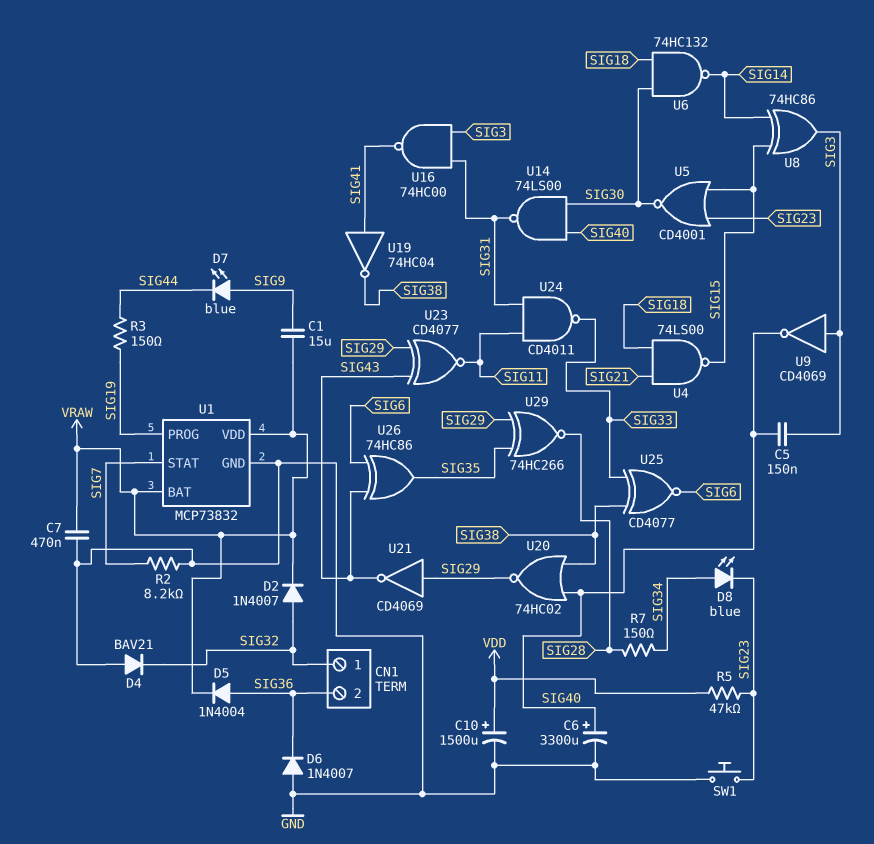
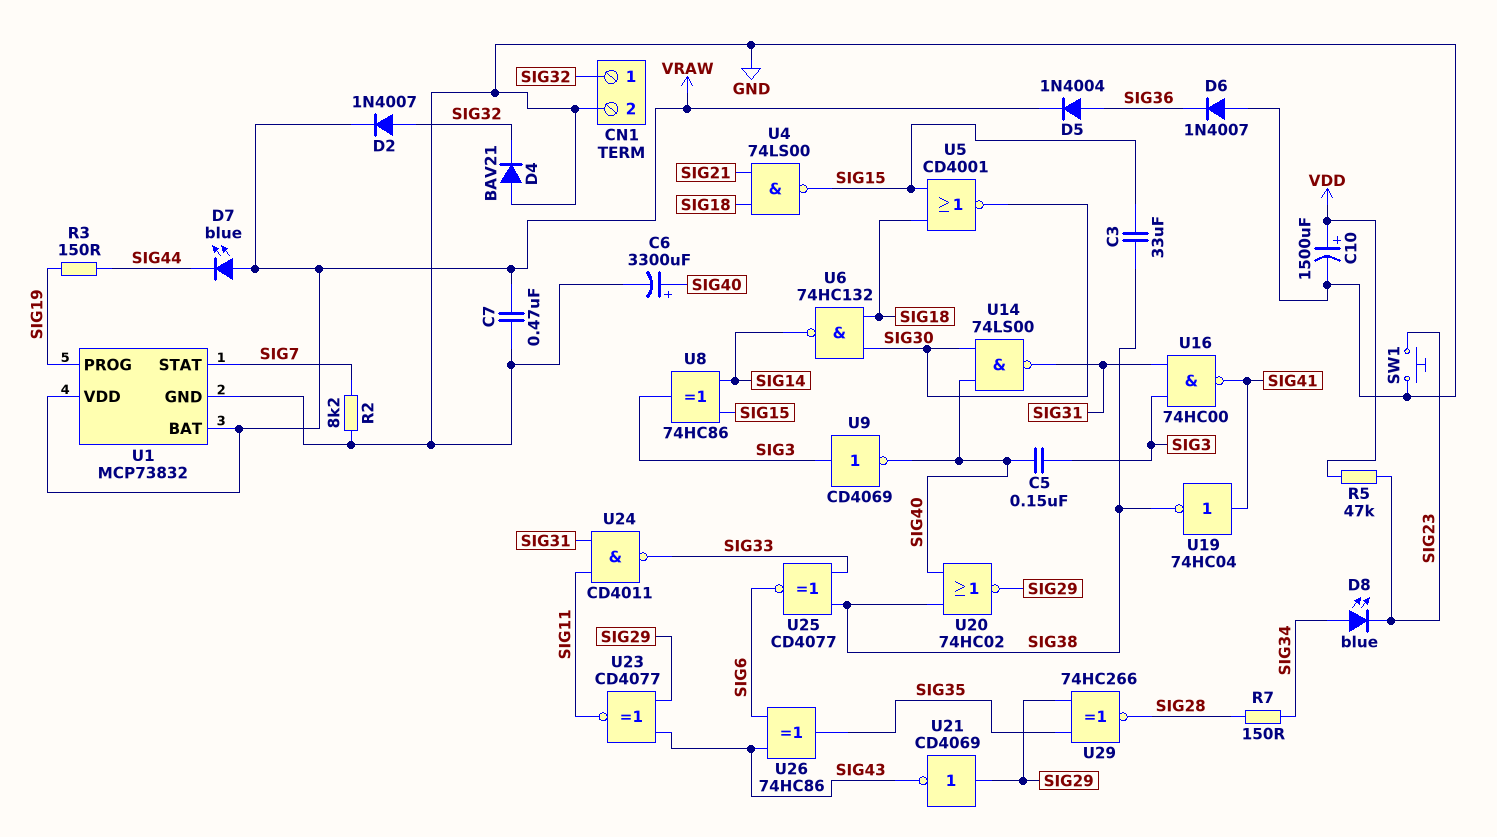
C1: 15uF (SIG9, VRAW) -> none
C3: none -> 33uF (SIG15, SIG38)
CN1 pin 2: SIG36 -> GND
D7: LED blue (A SIG9, K SIG44) -> LED blue (A VRAW, K SIG44)
U5: NOR CD4001 (in SIG15, in SIG23, out SIG30) -> NOR CD4001 (in SIG15, in SIG18, out SIG30)

